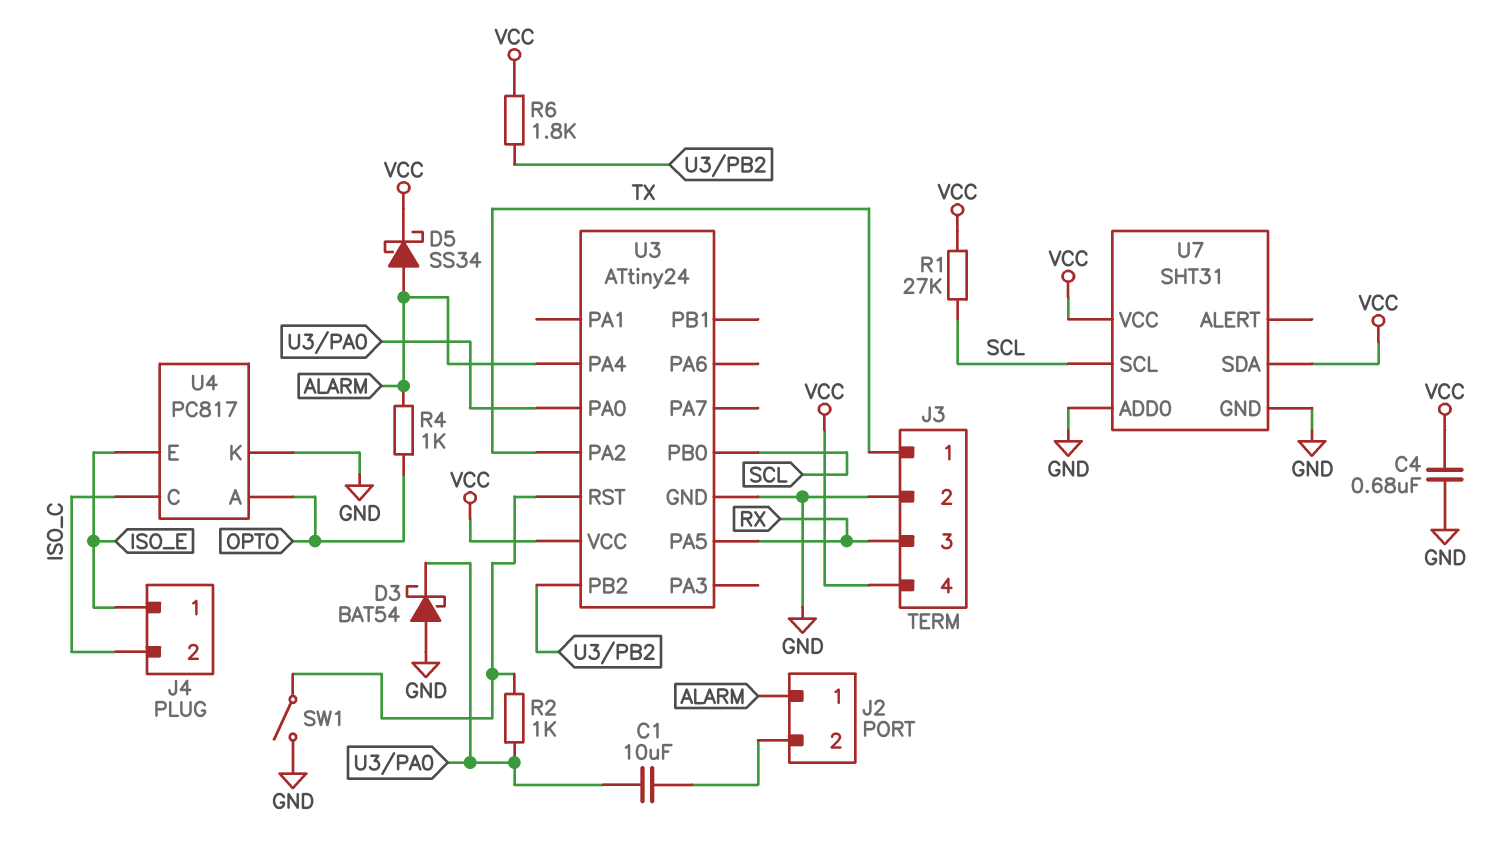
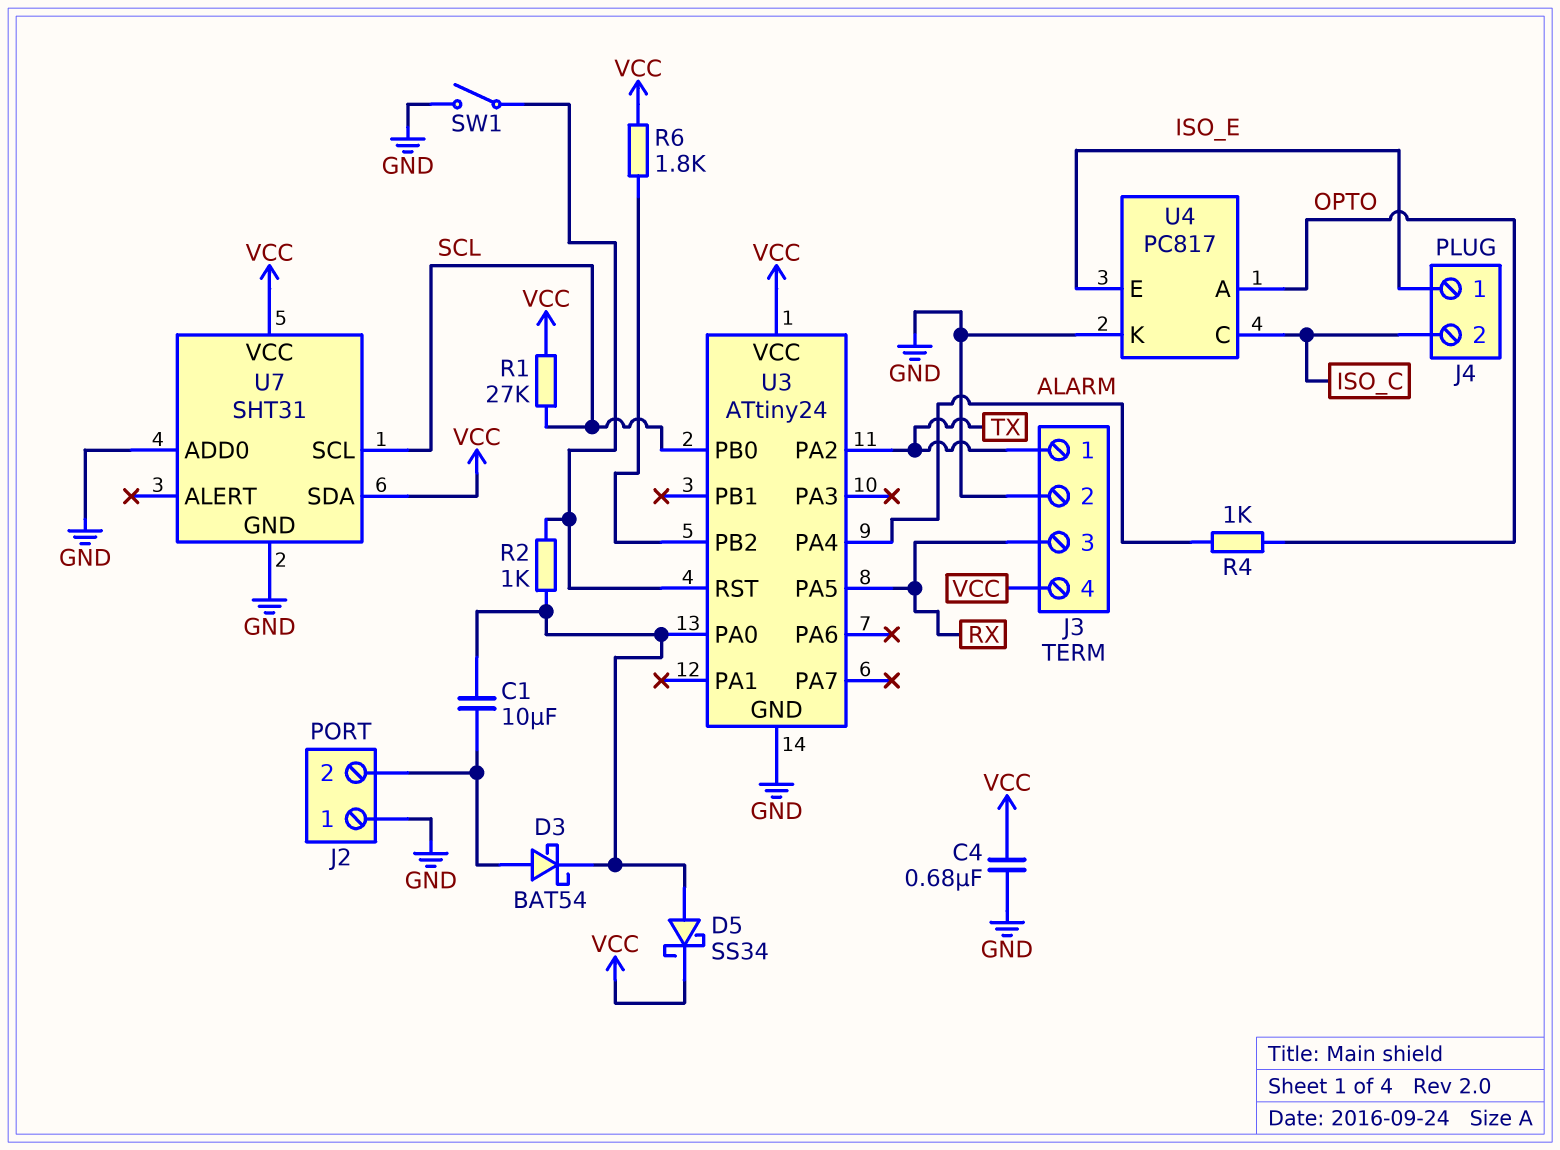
D3: schottky BAT54 (A GND, K U3/PA0) -> schottky BAT54 (A J2/2, K U3/PA0)
D5: schottky SS34 (A ALARM, K VCC) -> schottky SS34 (A U3/PA0, K VCC)
J2 pin 1: ALARM -> GND

